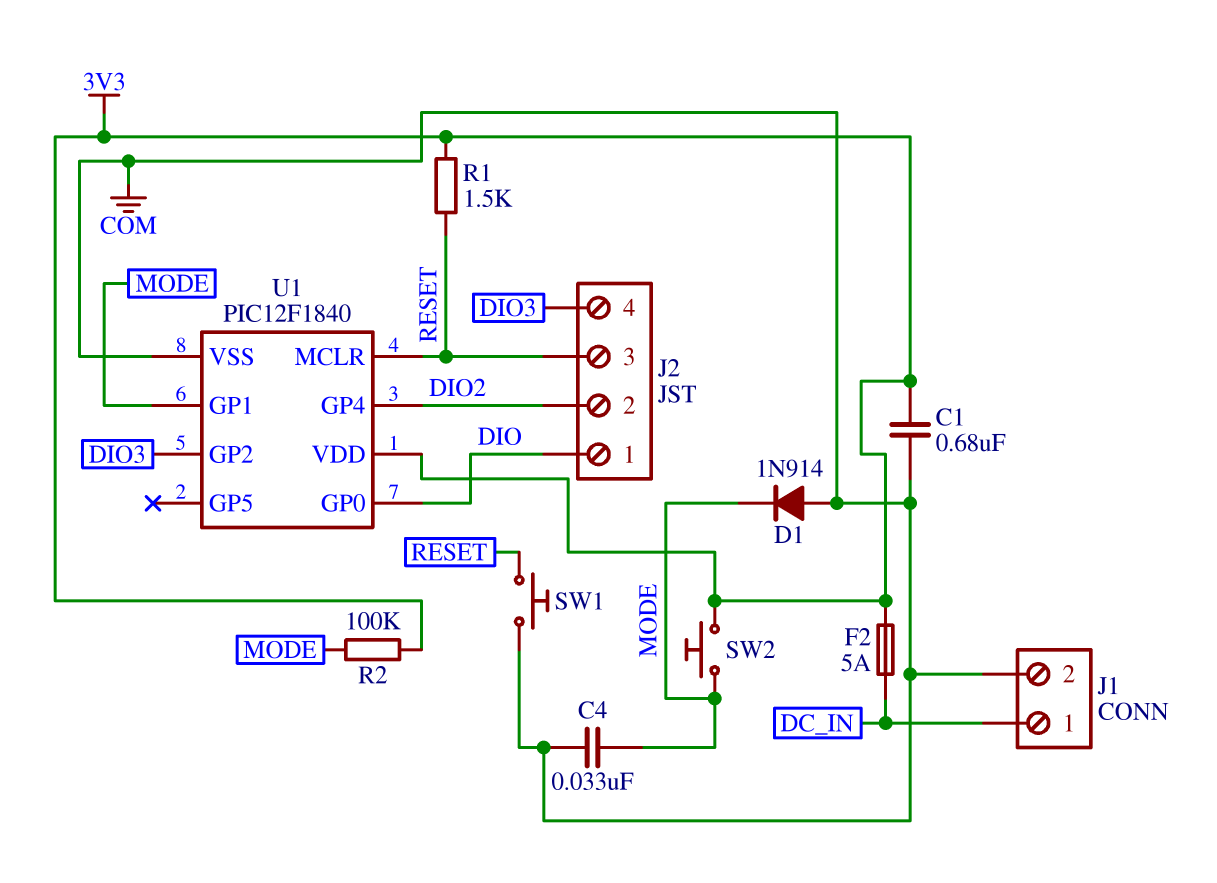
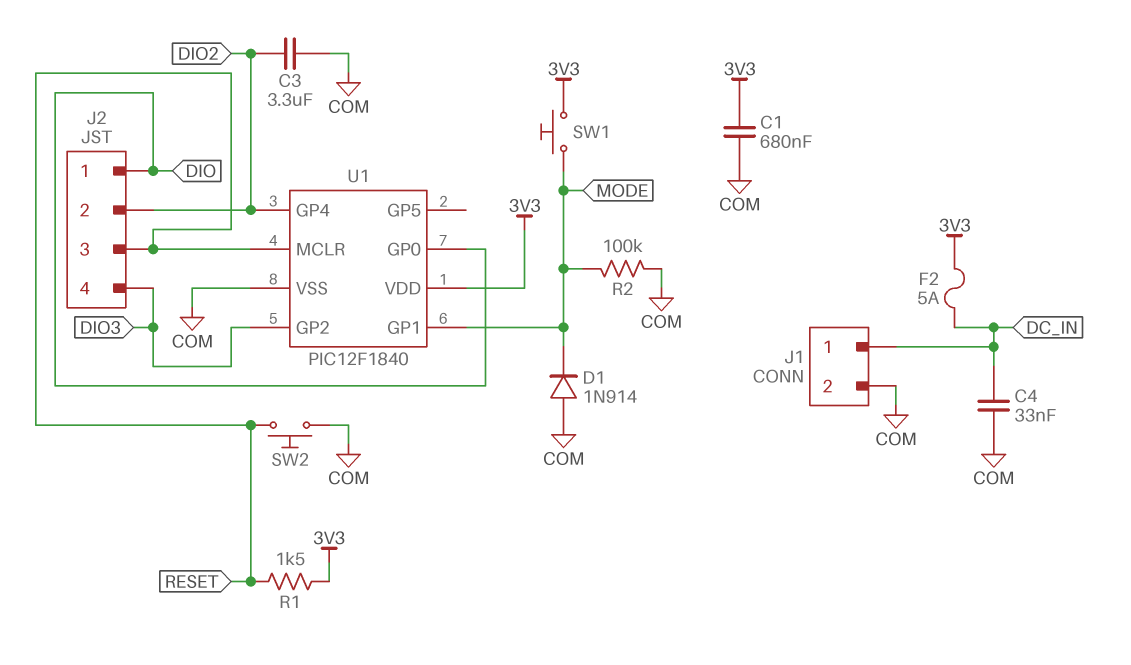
C3: none -> 3.3uF (COM, DIO2)
C4: 33nF (COM, MODE) -> 33nF (COM, DC_IN)
R2: 100k (3V3, MODE) -> 100k (COM, MODE)
SW1: button (COM, RESET) -> button (3V3, MODE)
SW2: button (3V3, MODE) -> button (COM, RESET)

